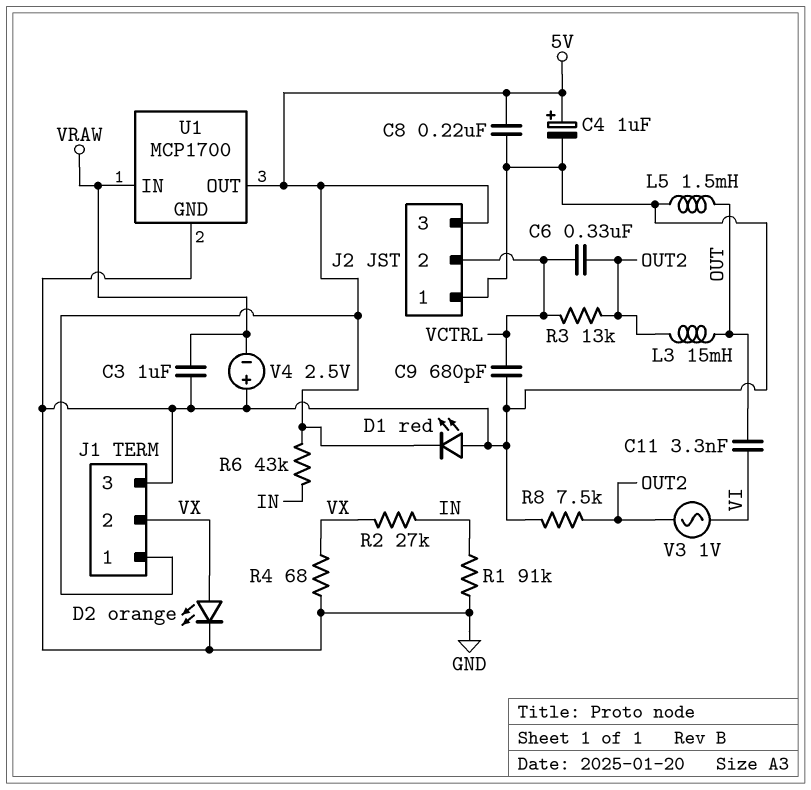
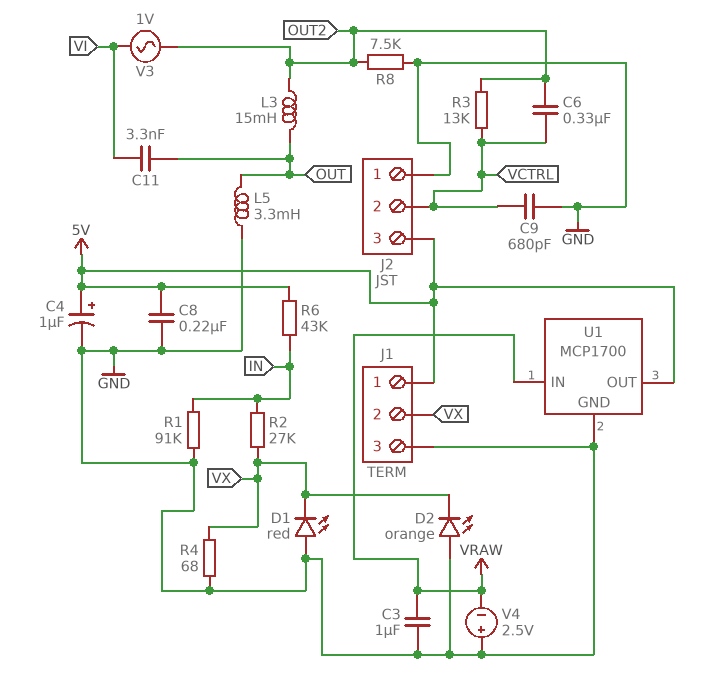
D1: LED red (A GND, K 5V) -> LED red (A GND, K VX)
D2: LED orange (A VX, K GND) -> LED orange (A GND, K VX)
L5: 1.5mH (GND, OUT) -> 3.3mH (GND, OUT)

